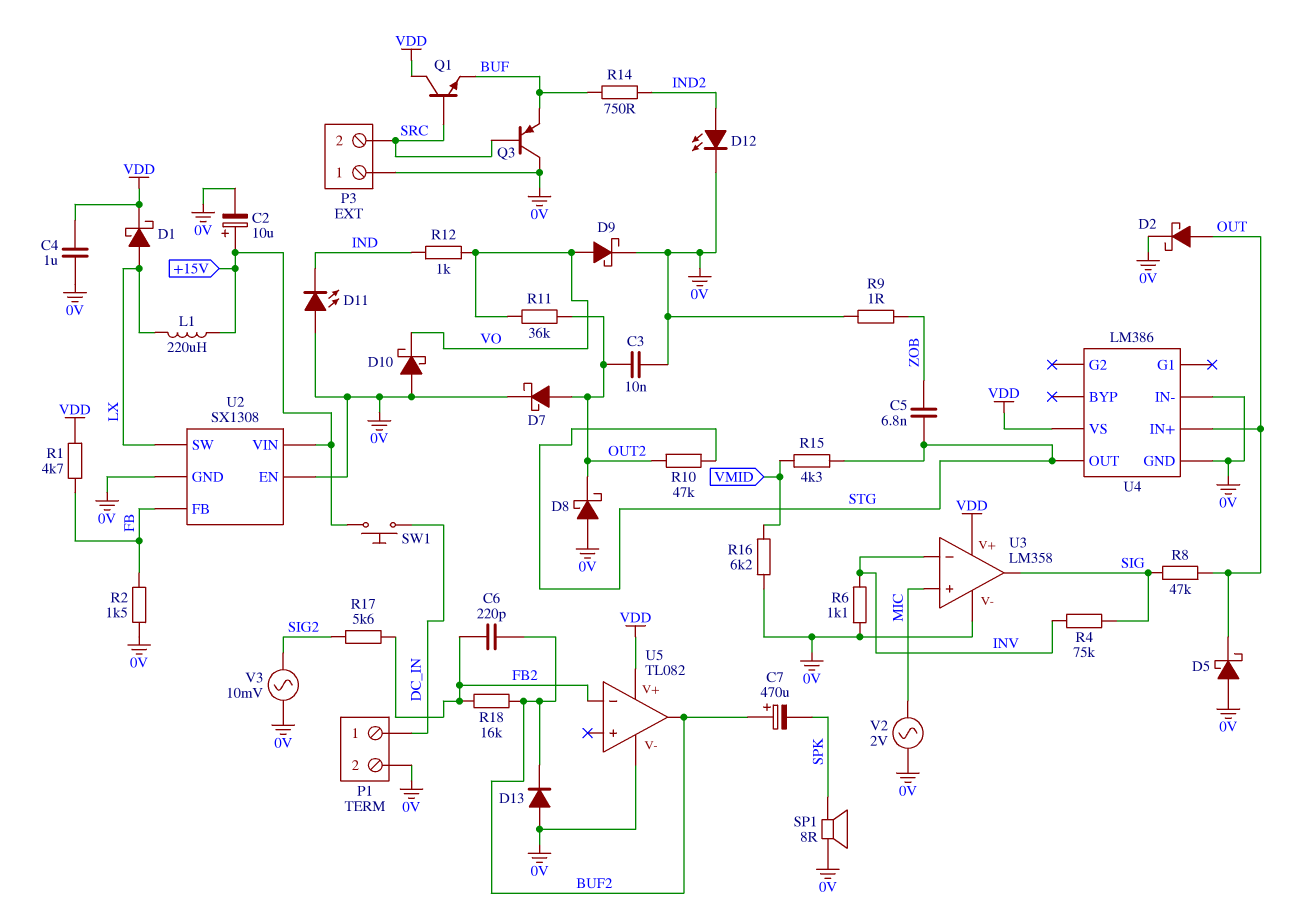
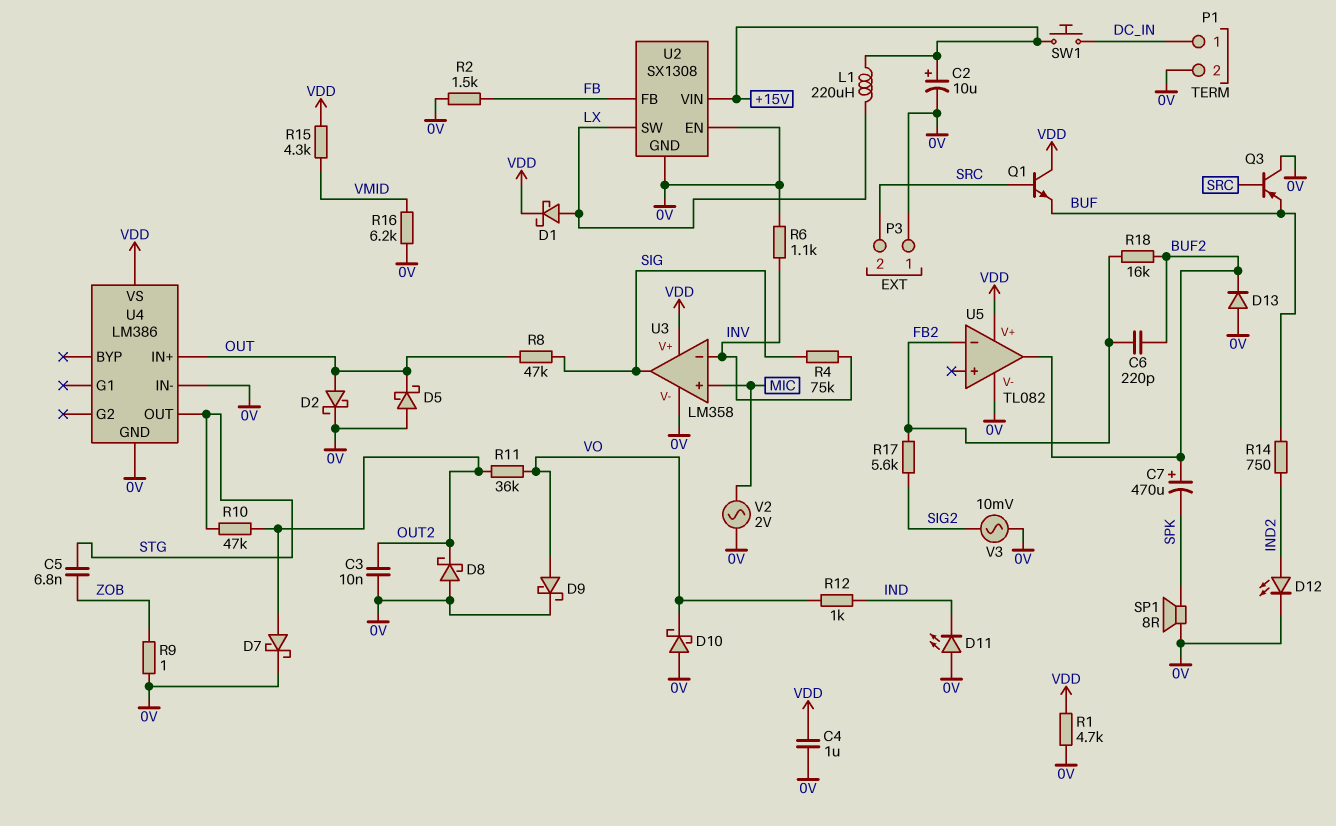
R1: 4.7k (FB, VDD) -> 4.7k (0V, VDD)
R15: 4.3k (STG, VMID) -> 4.3k (VDD, VMID)

